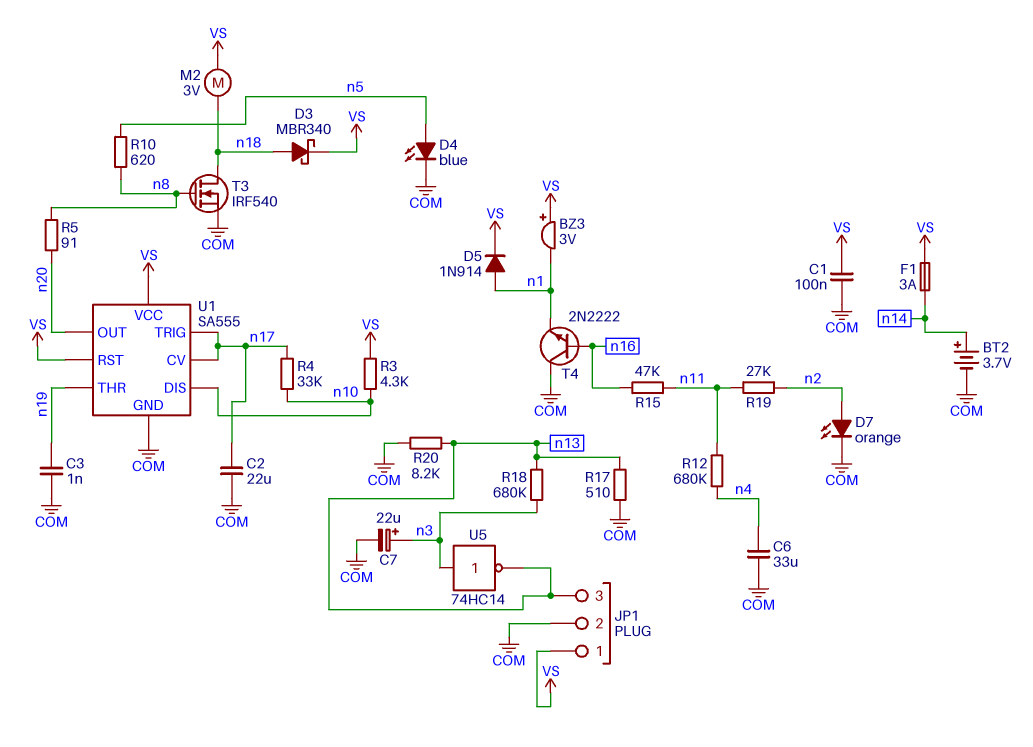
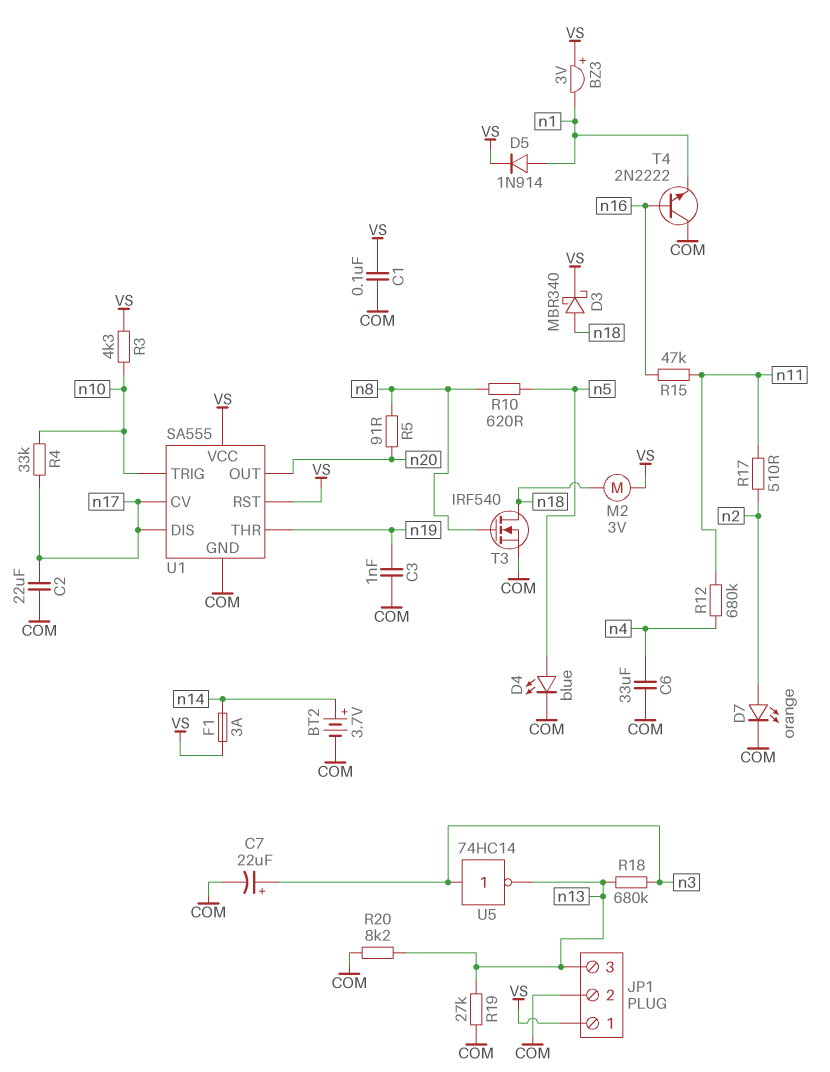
R17: 510 (COM, n13) -> 510 (n2, n11)
R19: 27k (n2, n11) -> 27k (COM, n13)
U1 pin DIS: n10 -> n17
U1 pin TRIG: n17 -> n10

